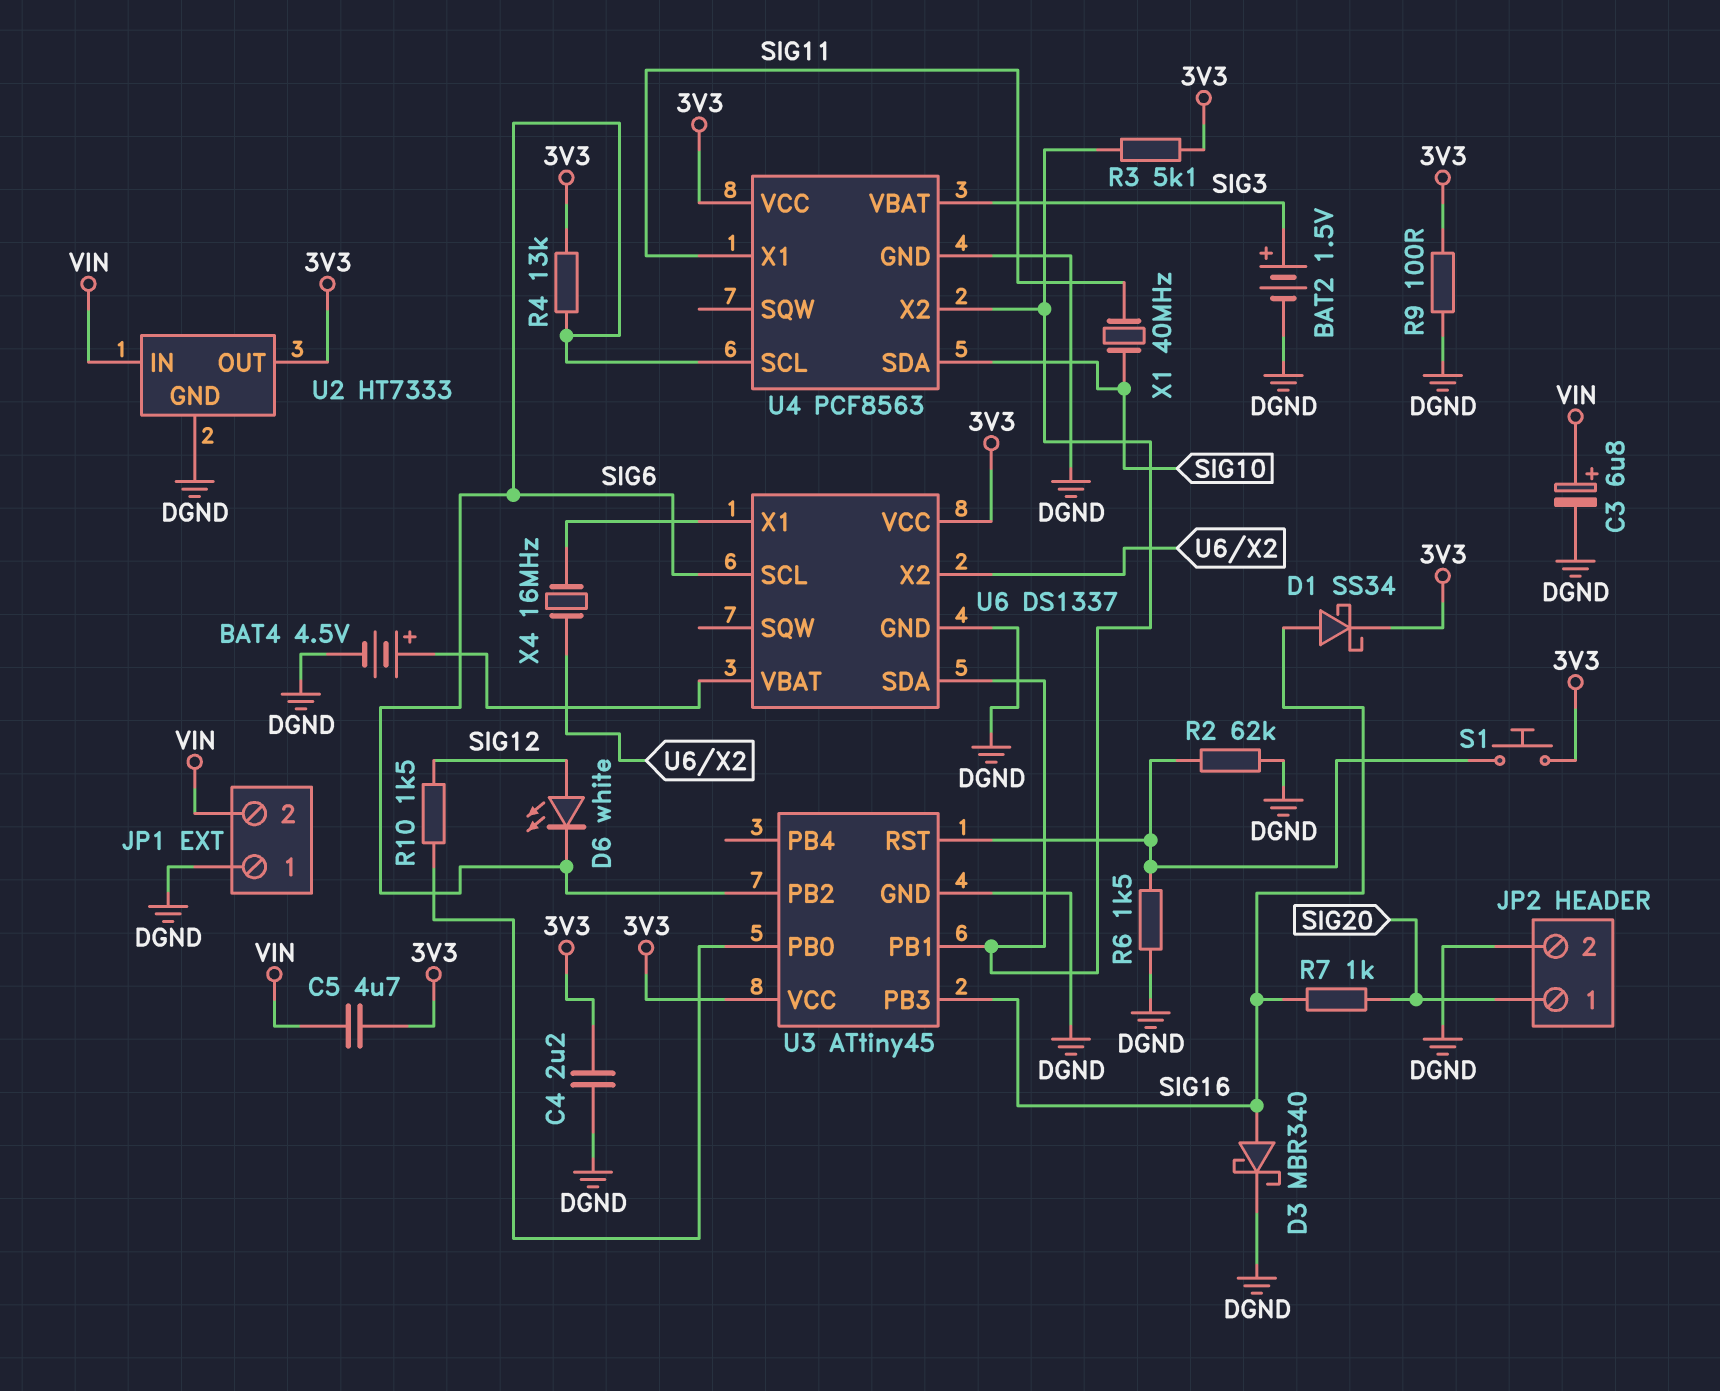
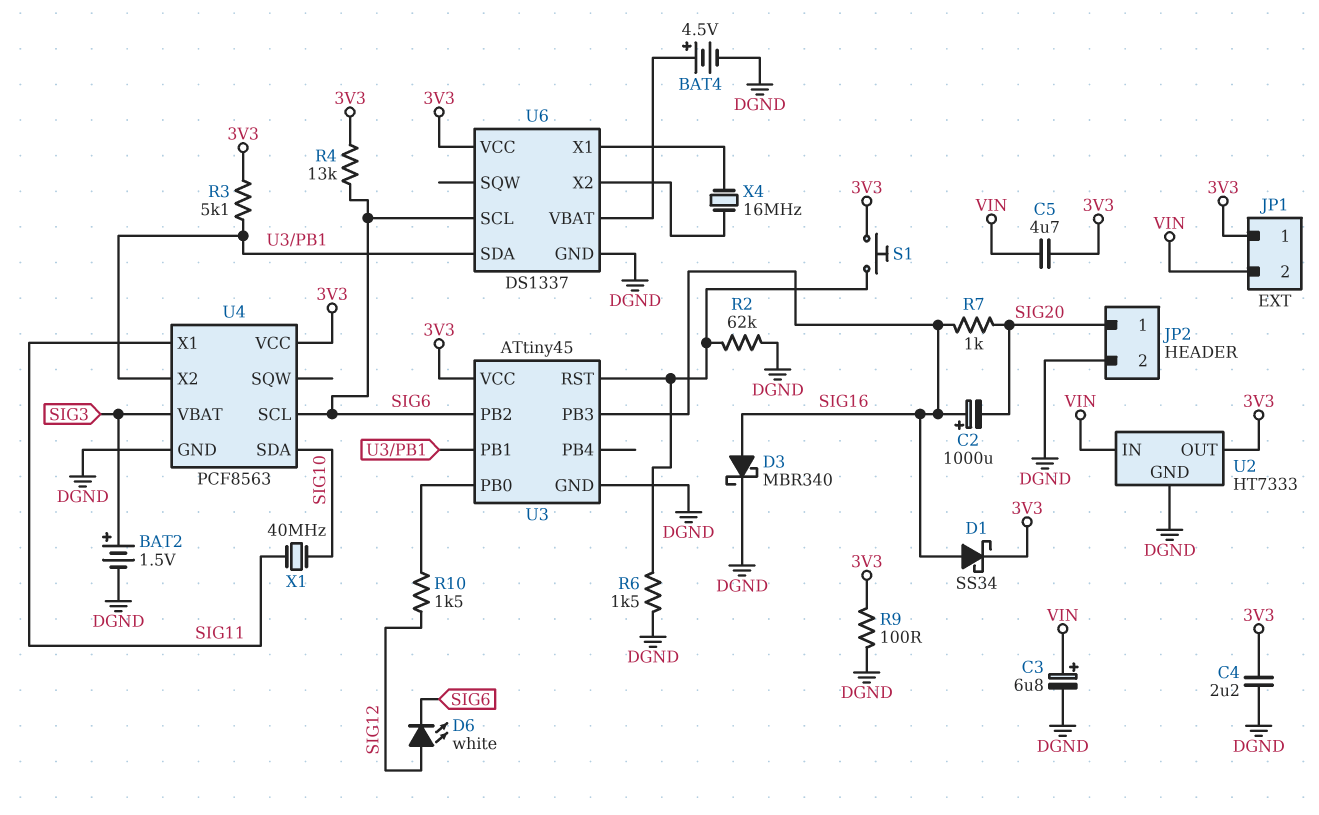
C2: none -> 1000uF (plus SIG16, minus SIG20)
JP1 pin 1: DGND -> 3V3

